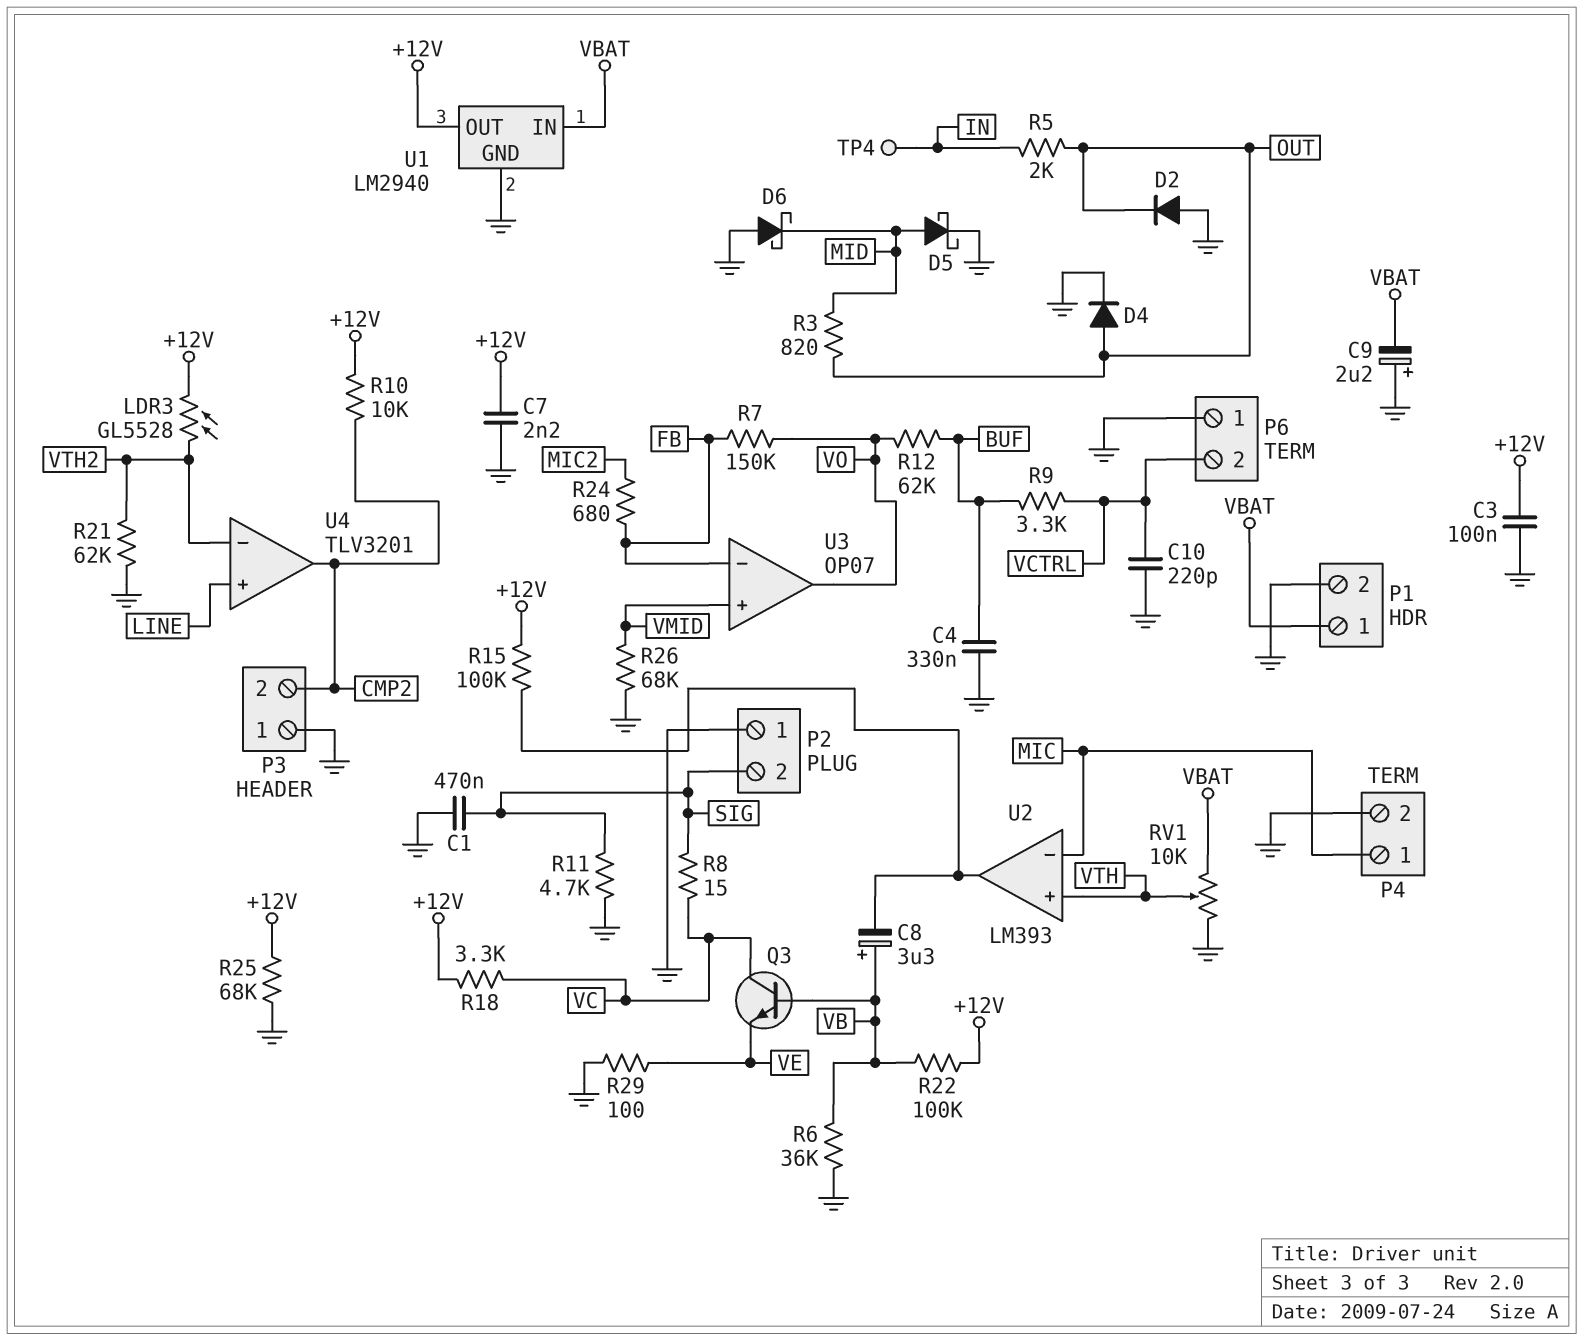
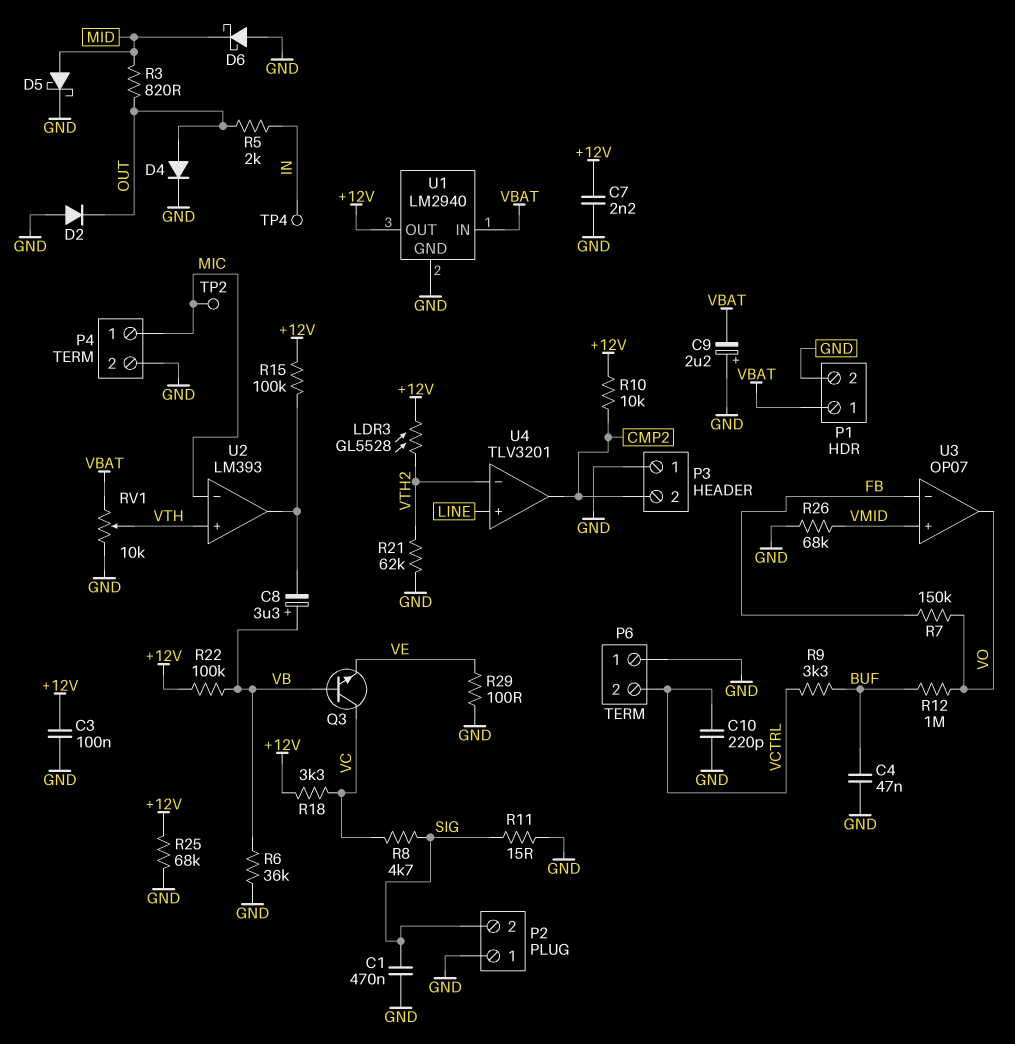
C4: 330nF (BUF, GND) -> 47nF (BUF, GND)
R8: 15 (SIG, VC) -> 4.7k (SIG, VC)
R11: 4.7k (GND, SIG) -> 15 (GND, SIG)
R12: 62k (BUF, VO) -> 1M (BUF, VO)
R24: 680 (FB, MIC2) -> none
TP2: none -> test point (MIC)

